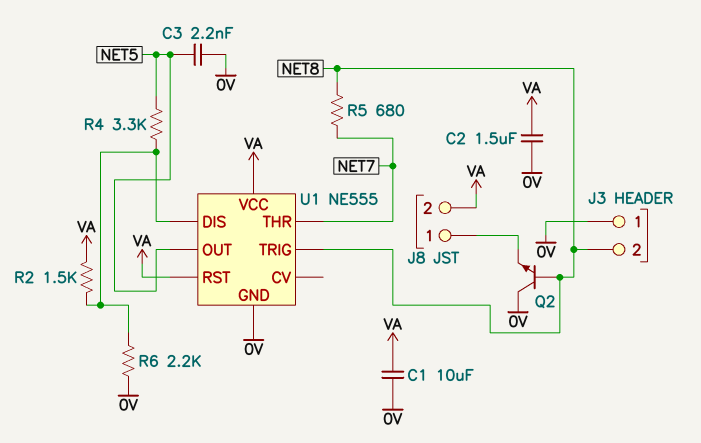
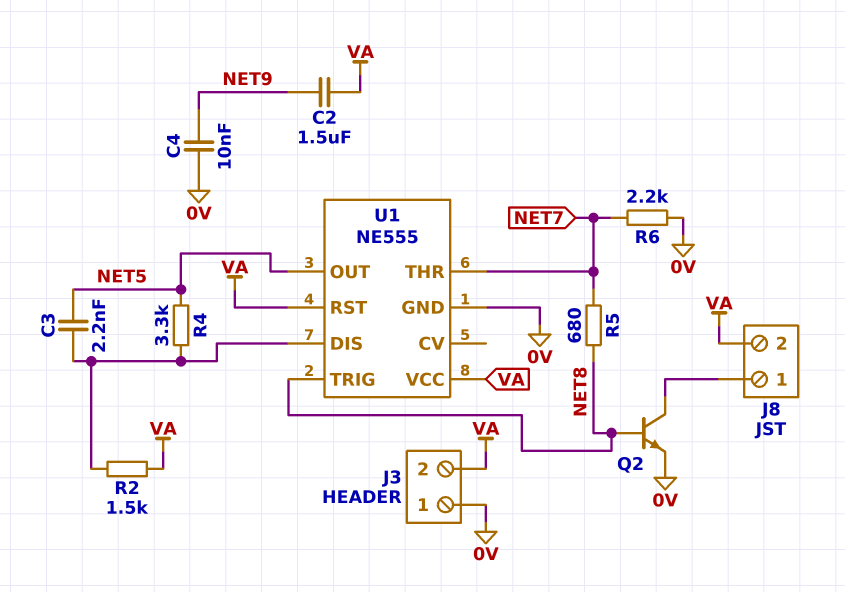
C1: 10uF (0V, VA) -> none
C2: 1.5uF (0V, VA) -> 1.5uF (NET9, VA)
C3: 2.2nF (0V, NET5) -> 2.2nF (NET5, U1/DIS)
C4: none -> 10nF (0V, NET9)
J3 pin 2: NET8 -> VA
Q2: NPN (B NET8, C 0V, E J8/1) -> NPN (B NET8, C J8/1, E 0V)
R6: 2.2k (0V, U1/DIS) -> 2.2k (0V, NET7)

